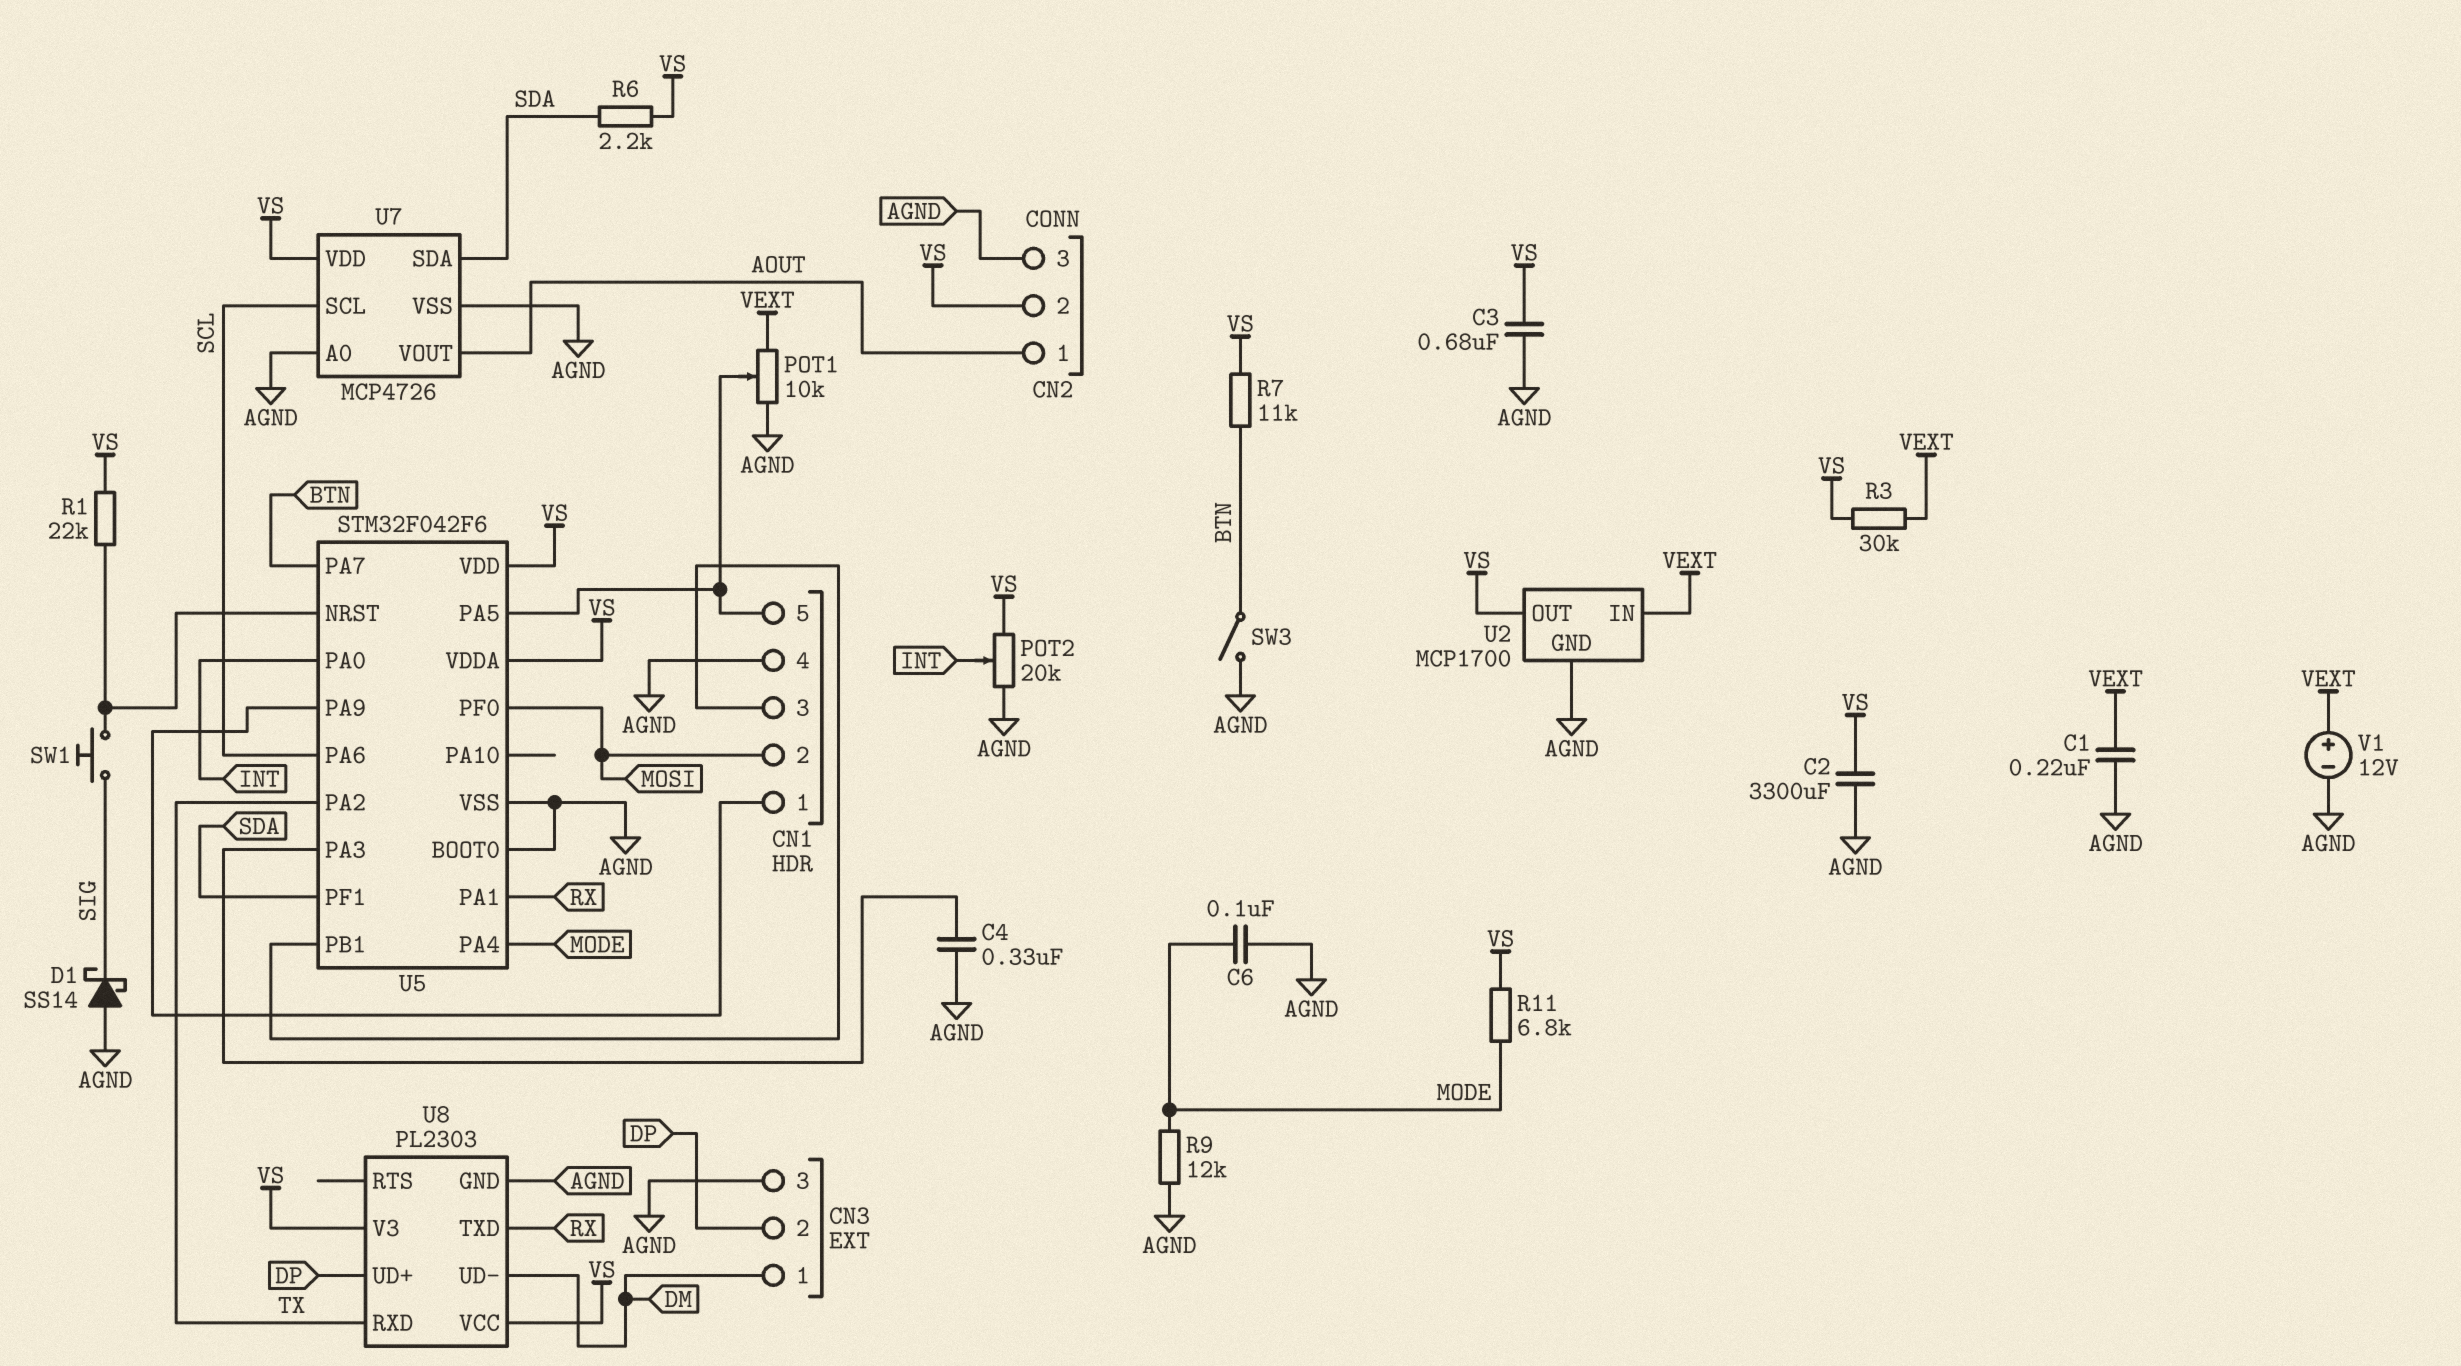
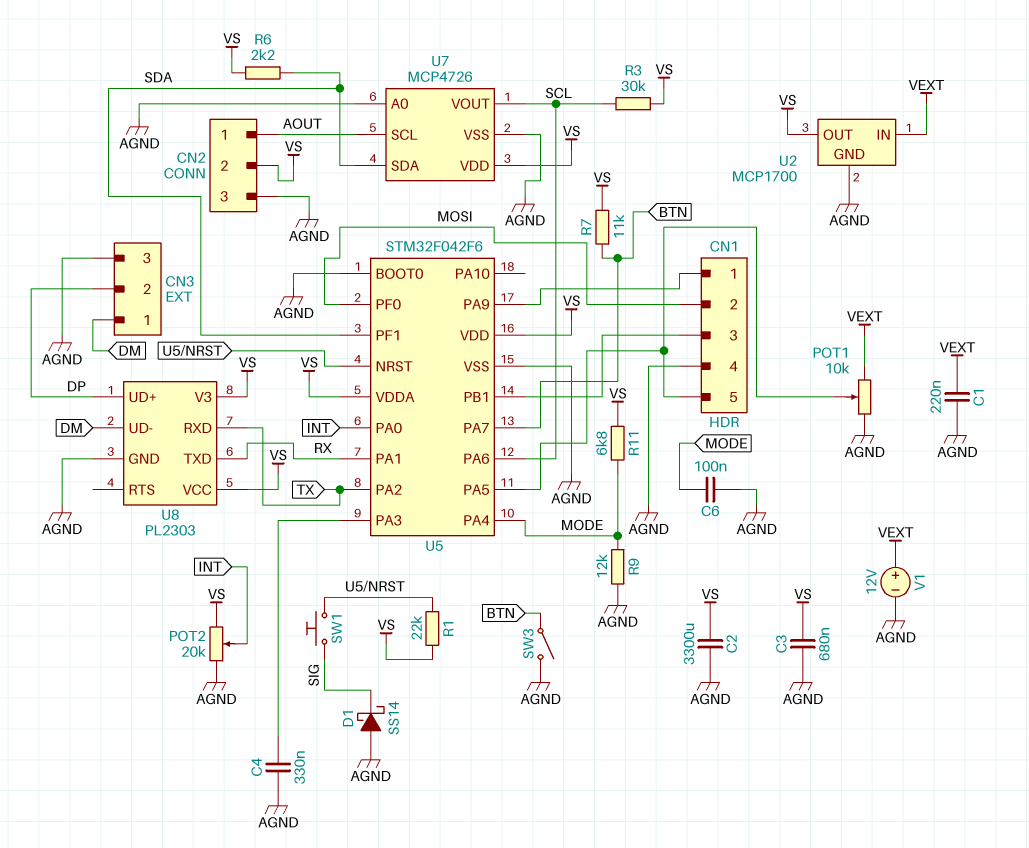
R3: 30k (VEXT, VS) -> 30k (SCL, VS)
U7 pin SCL: SCL -> AOUT
U7 pin VOUT: AOUT -> SCL

